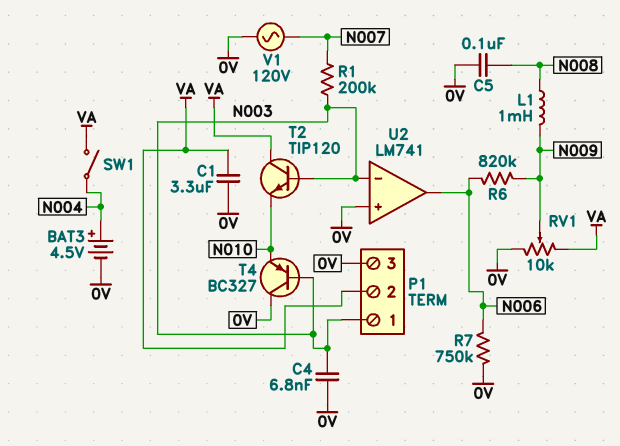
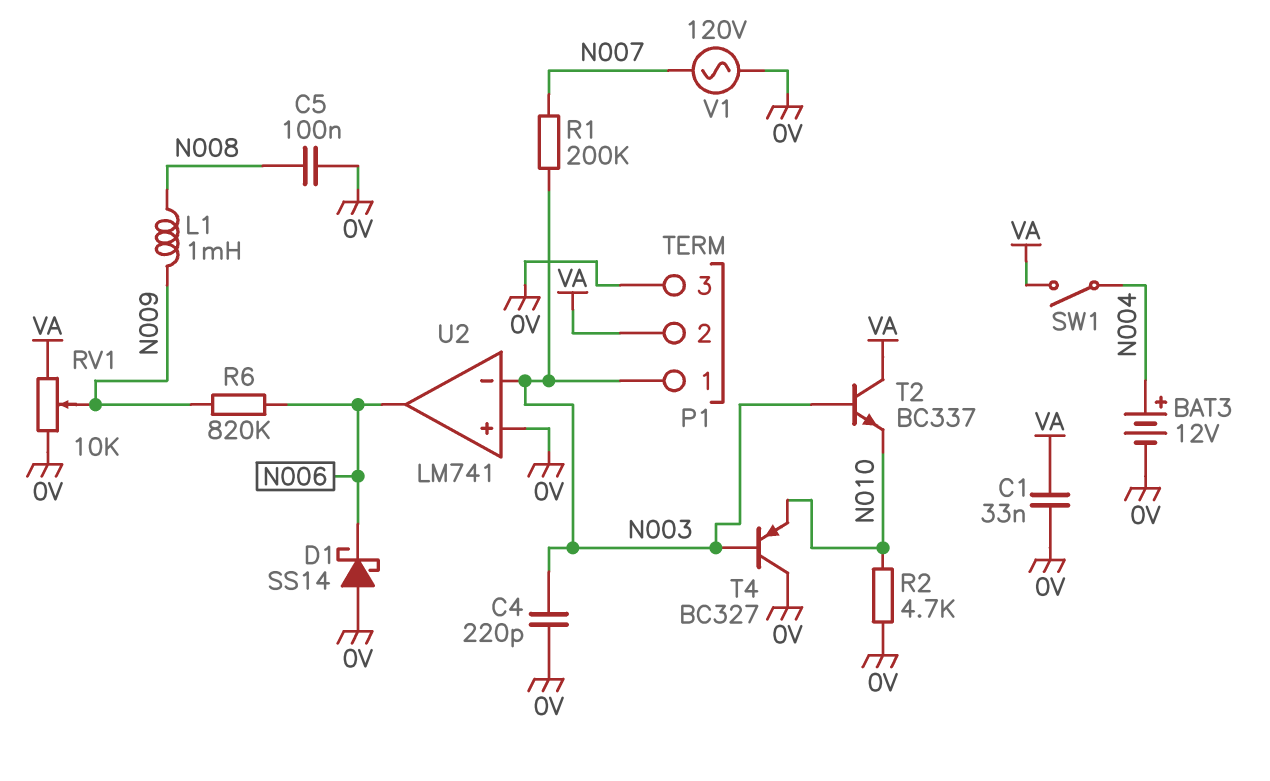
BAT3: 4.5V (plus N004, minus 0V) -> 12V (plus N004, minus 0V)
C1: 3.3uF (0V, VA) -> 33nF (0V, VA)
C4: 6.8nF (0V, N003) -> 220pF (0V, N003)
D1: none -> schottky SS14 (A 0V, K N006)
R2: none -> 4.7k (0V, N010)
R7: 750k (0V, N006) -> none
T2: NPN TIP120 (B N003, C VA, E N010) -> NPN BC337 (B N003, C VA, E N010)

